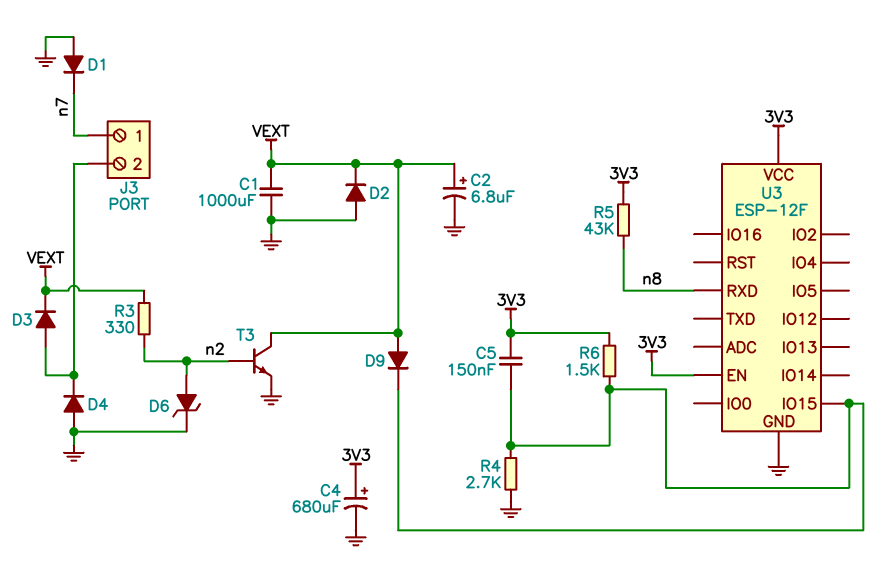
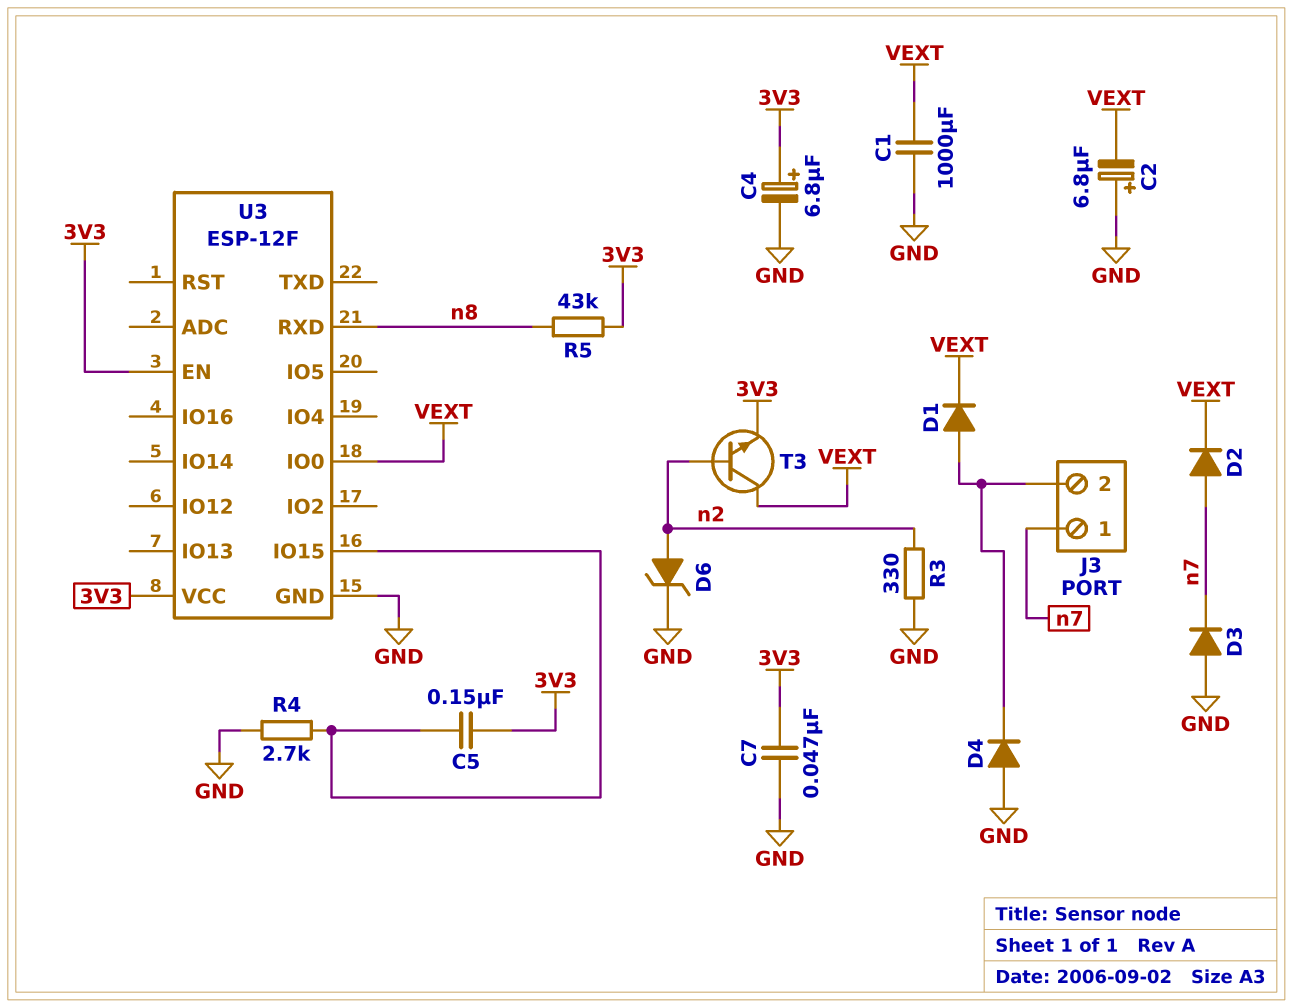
C2: 6.8uF (plus VEXT, minus GND) -> 6.8uF (plus GND, minus VEXT)
C4: 680uF (plus 3V3, minus GND) -> 6.8uF (plus 3V3, minus GND)
C7: none -> 47nF (3V3, GND)
D1: diode (A GND, K n7) -> diode (A J3/2, K VEXT)
D2: diode (A GND, K VEXT) -> diode (A n7, K VEXT)
D3: diode (A J3/2, K VEXT) -> diode (A GND, K n7)
D9: diode (A VEXT, K U3/IO15) -> none
R3: 330 (VEXT, n2) -> 330 (GND, n2)
R6: 1.5k (3V3, U3/IO15) -> none
T3: NPN (B n2, C VEXT, E GND) -> NPN (B n2, C VEXT, E 3V3)
U3 pin IO0: none -> VEXT

